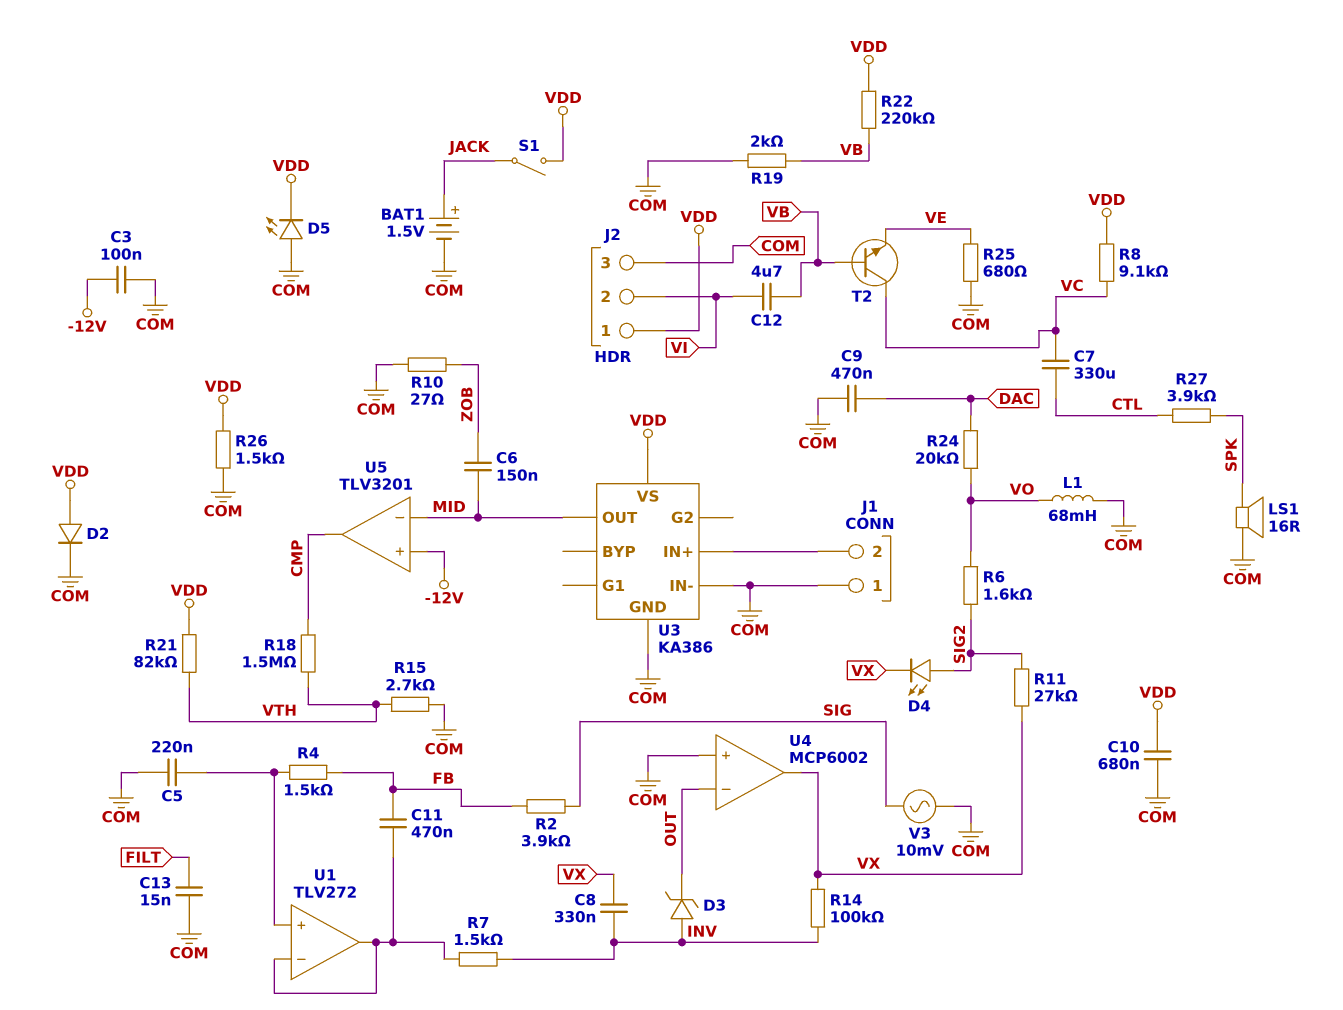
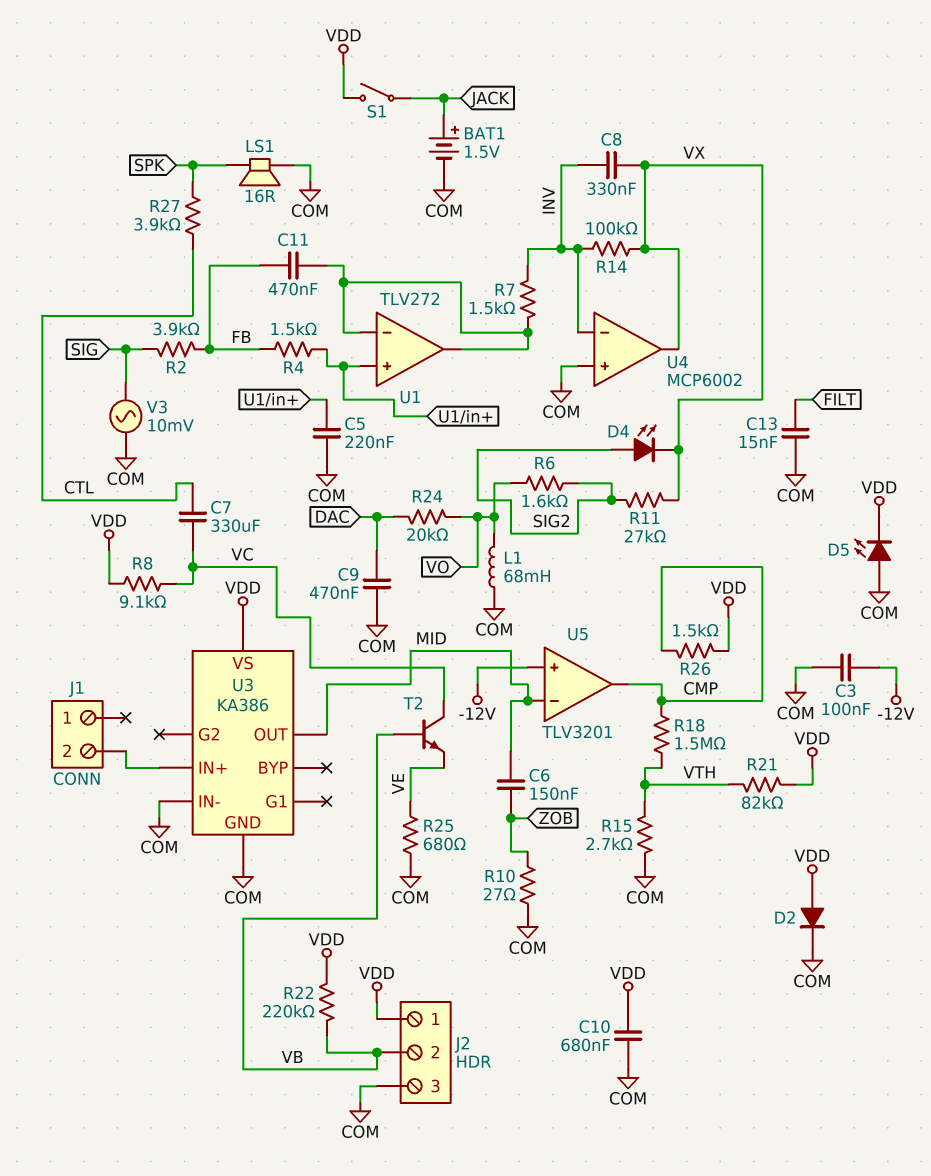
C12: 4.7uF (VB, VI) -> none
D3: zener (A INV, K OUT) -> none
J1 pin 1: COM -> none
J2 pin 2: VI -> VB
R19: 2k (COM, VB) -> none
R26: 1.5k (COM, VDD) -> 1.5k (CMP, VDD)
U4 pin in-: OUT -> INV

